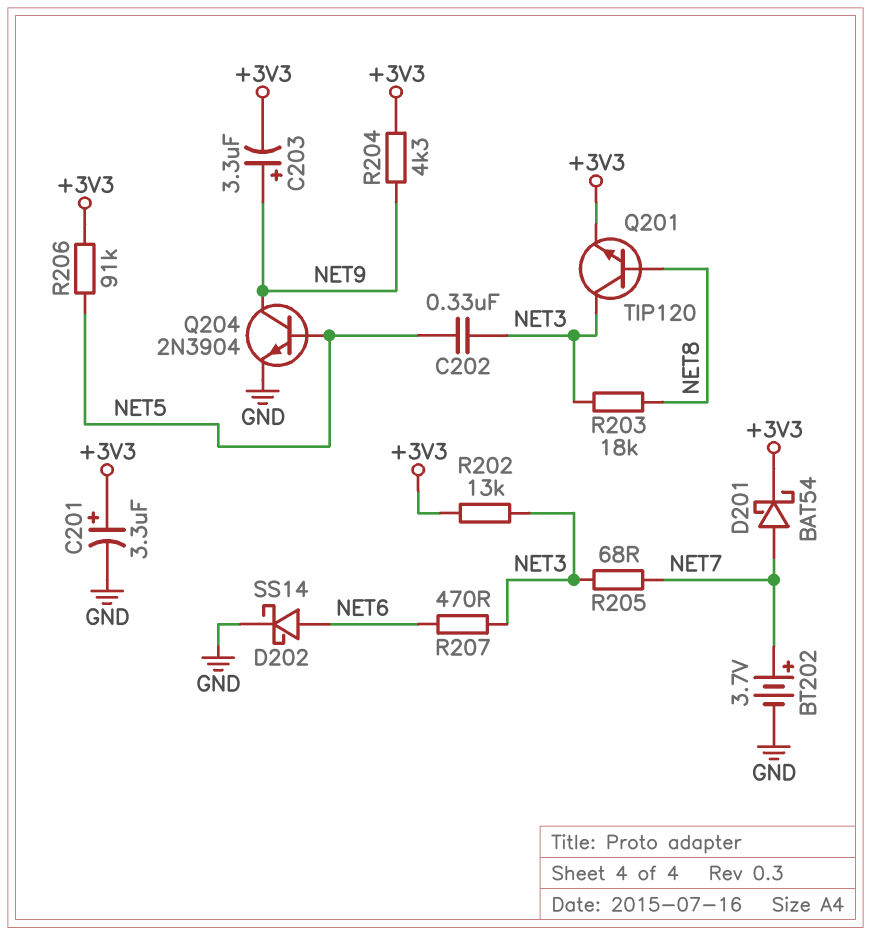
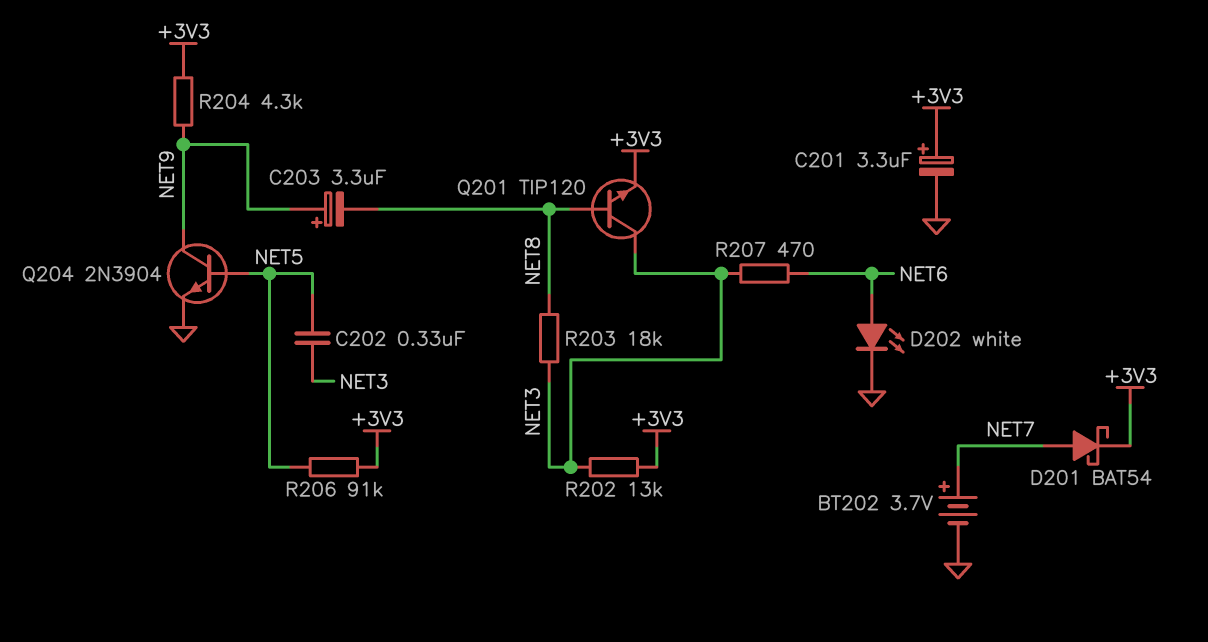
C203: 3.3uF (plus NET9, minus +3V3) -> 3.3uF (plus NET9, minus NET8)
D202: schottky SS14 (A NET6, K GND) -> LED white (A NET6, K GND)
R205: 68 (NET3, NET7) -> none

